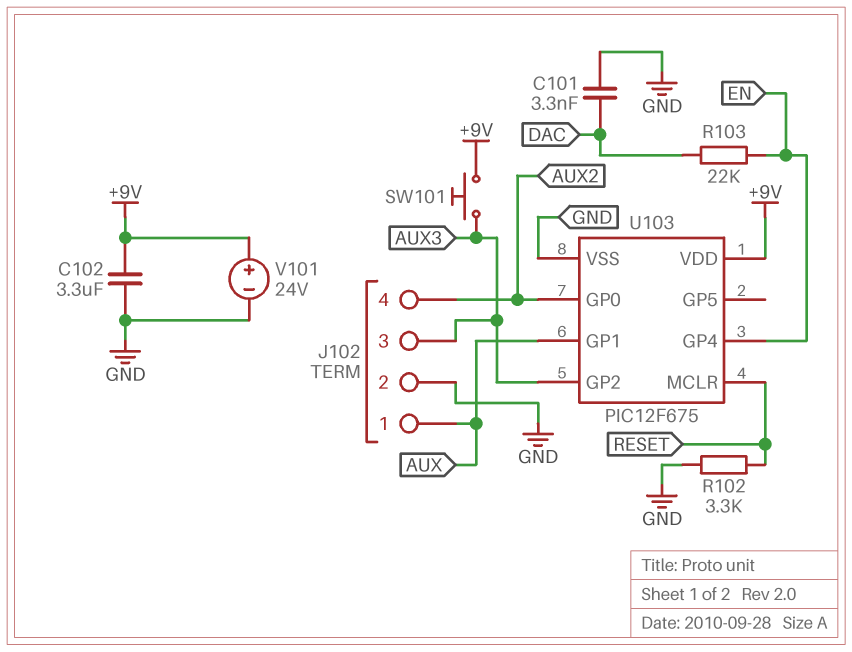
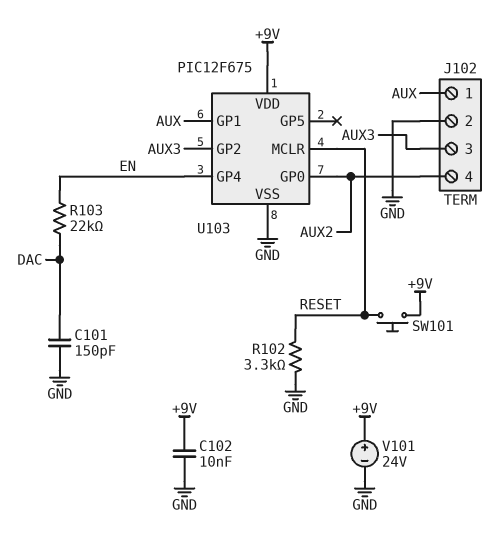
C101: 3.3nF (DAC, GND) -> 150pF (DAC, GND)
C102: 3.3uF (+9V, GND) -> 10nF (+9V, GND)
SW101: button (+9V, AUX3) -> button (+9V, RESET)

